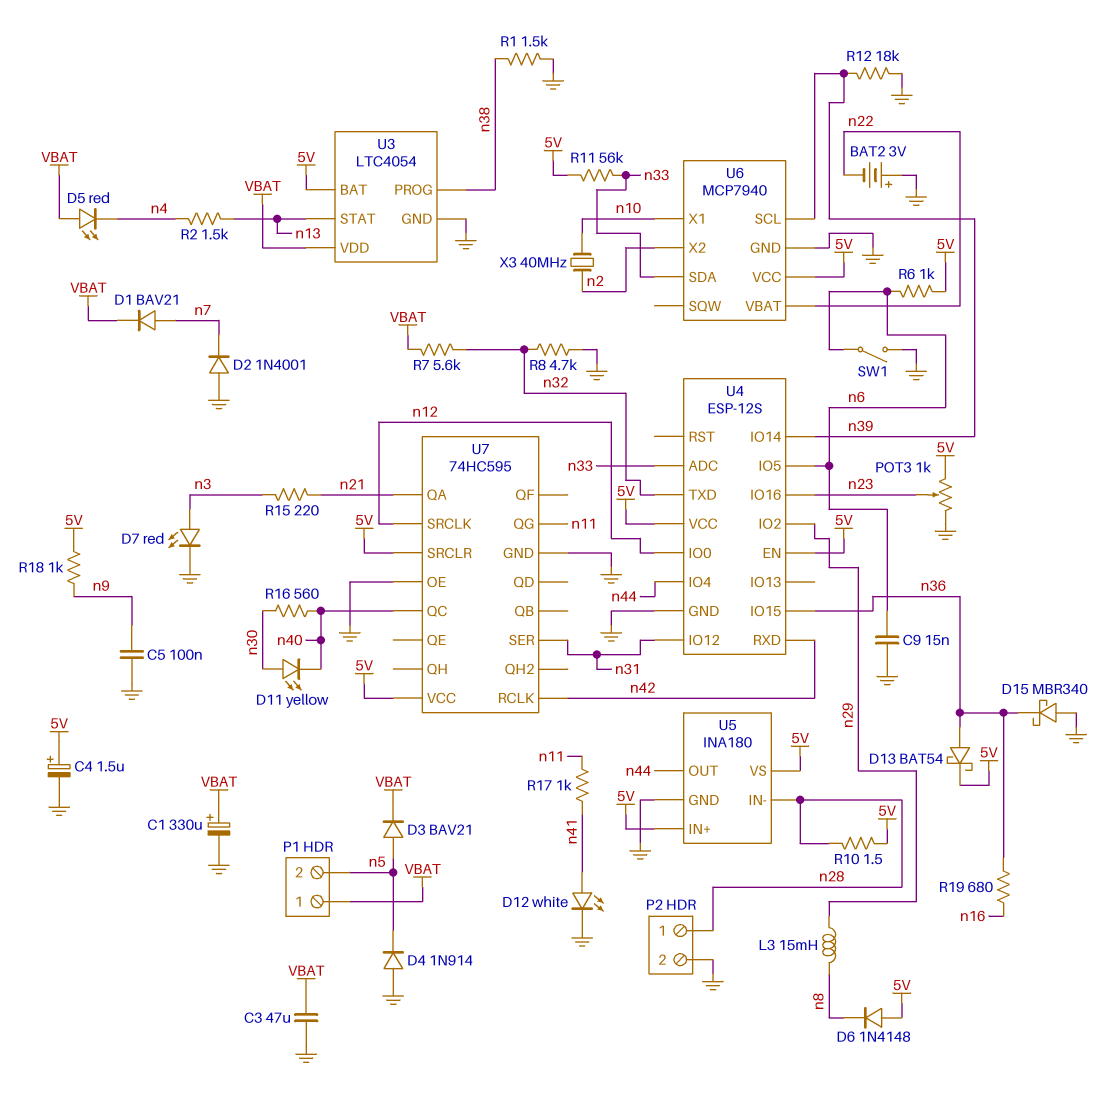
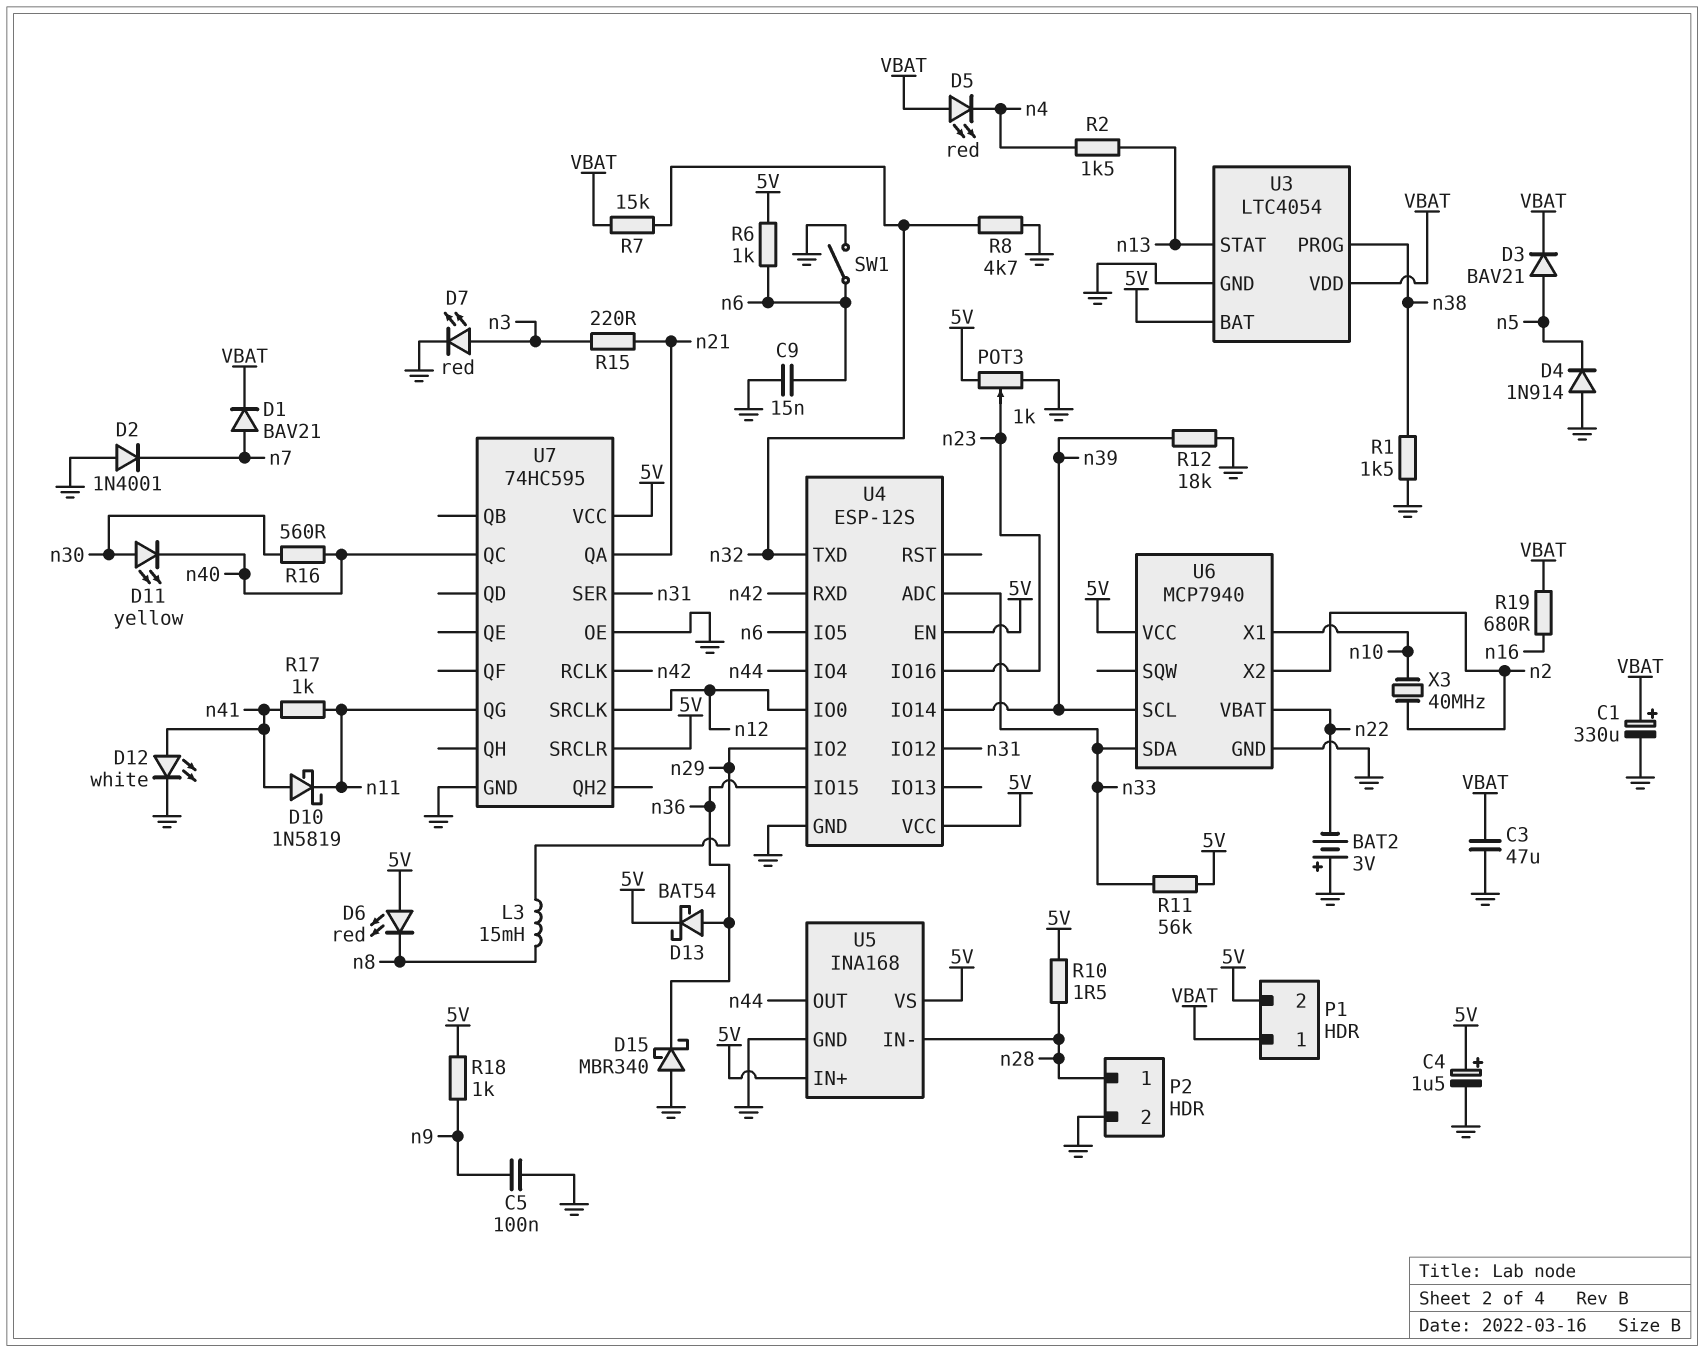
D6: diode 1N4148 (A 5V, K n8) -> LED red (A 5V, K n8)
D10: none -> schottky 1N5819 (A n41, K n11)
P1 pin 2: n5 -> 5V
R7: 5.6k (VBAT, n32) -> 15k (VBAT, n32)
R19: 680 (n16, n36) -> 680 (VBAT, n16)
U5: INA180 -> INA168

